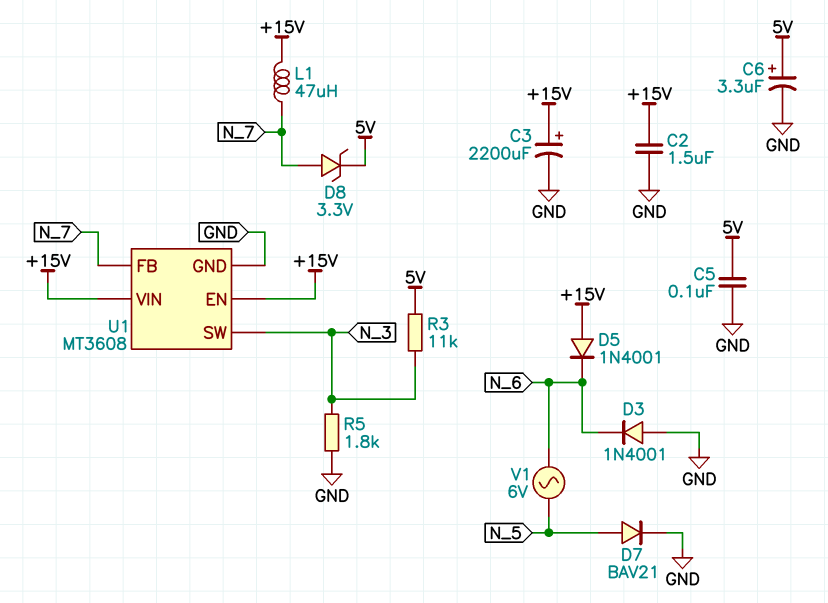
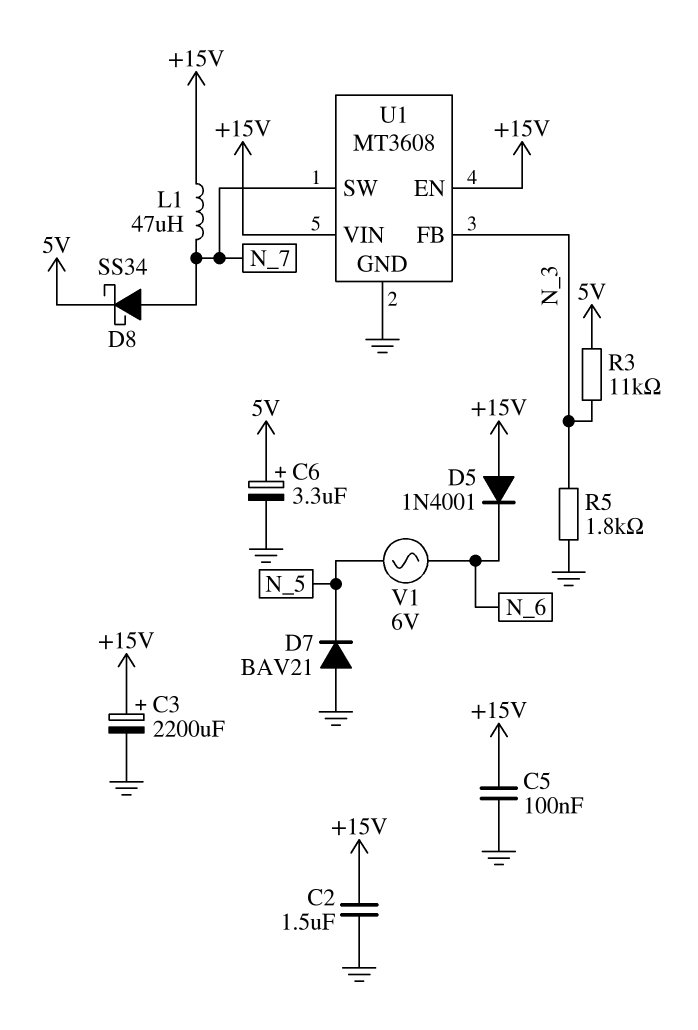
C5: 100nF (5V, GND) -> 100nF (+15V, GND)
D3: diode 1N4001 (A GND, K N_6) -> none
D7: diode BAV21 (A N_5, K GND) -> diode BAV21 (A GND, K N_5)
D8: zener 3.3V (A N_7, K 5V) -> schottky SS34 (A N_7, K 5V)
U1 pin FB: N_7 -> N_3
U1 pin SW: N_3 -> N_7

